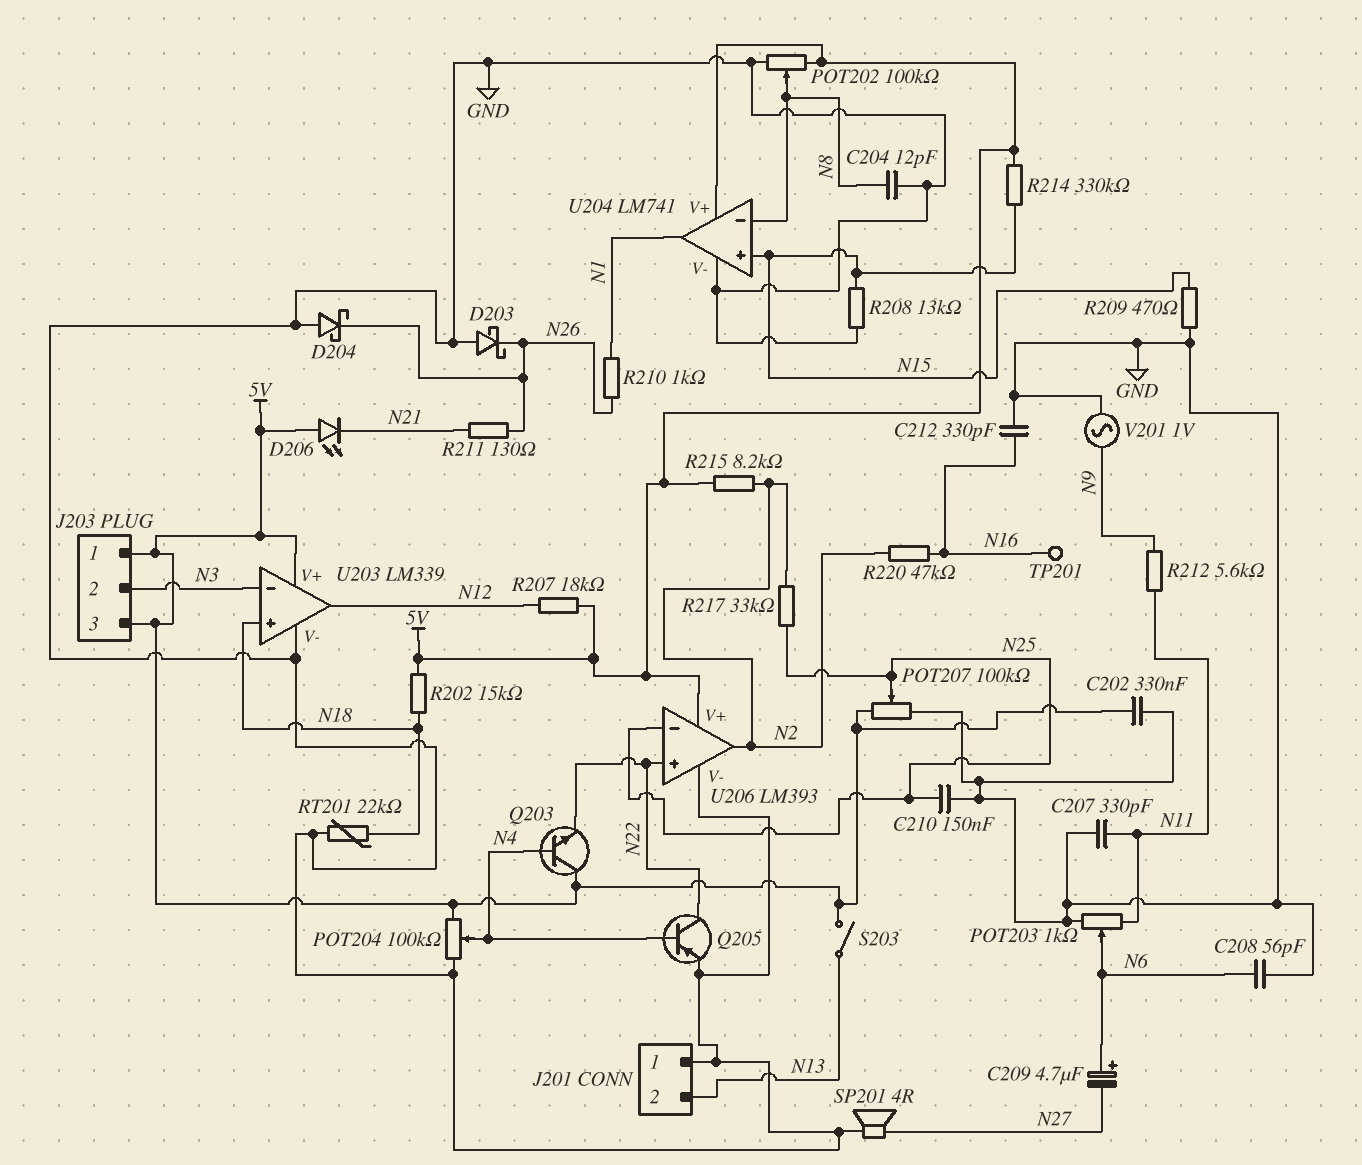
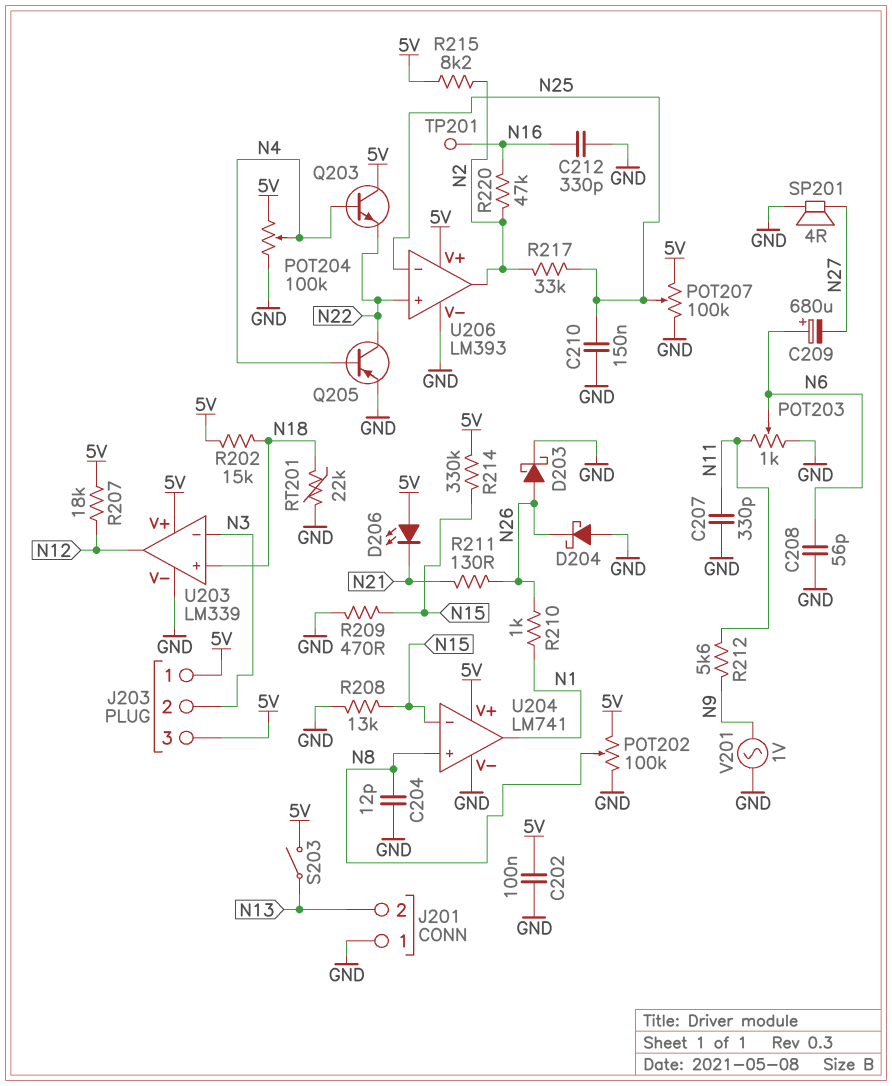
C202: 330nF (5V, GND) -> 100nF (5V, GND)
C209: 4.7uF (plus N6, minus N27) -> 680uF (plus N6, minus N27)
D203: schottky (A GND, K N26) -> schottky (A N26, K GND)
U204 pin in+: N15 -> N8
U204 pin in-: N8 -> N15

